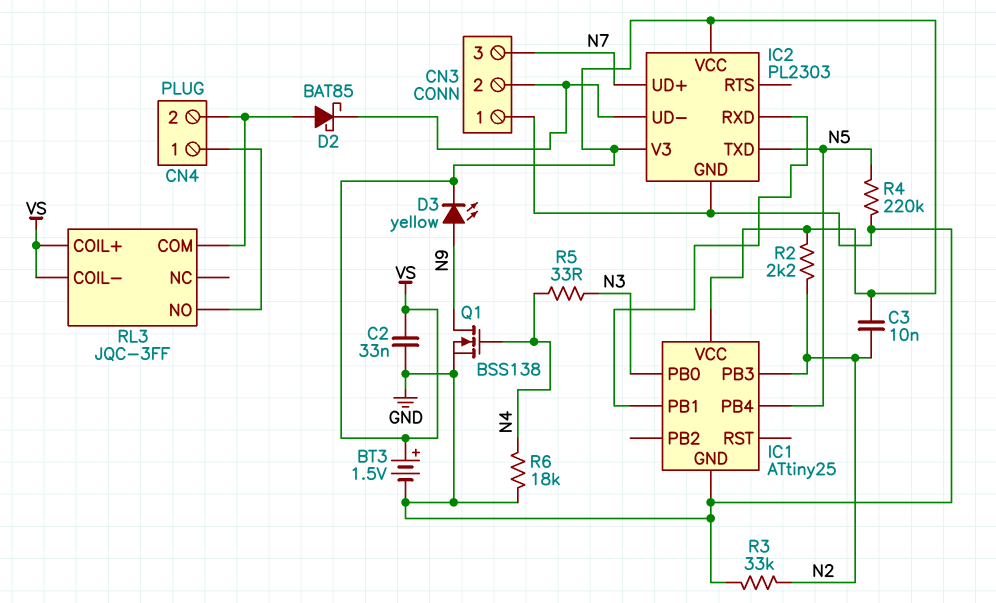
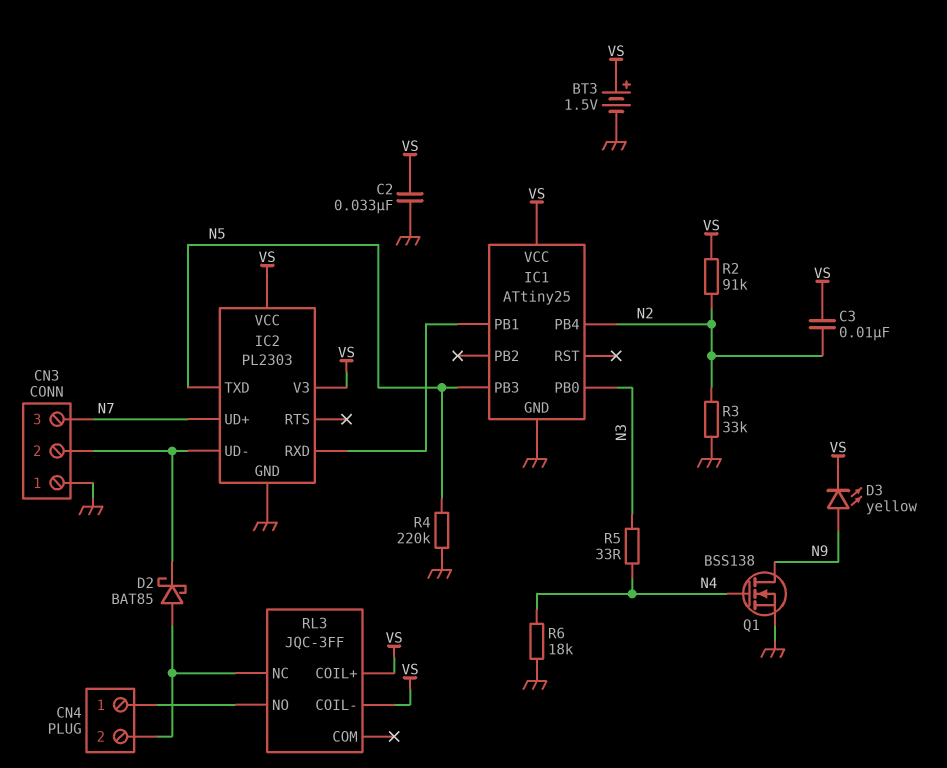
IC1 pin PB3: N2 -> N5
IC1 pin PB4: N5 -> N2
R2: 2.2k (N2, VS) -> 91k (N2, VS)
RL3 pin COM: CN4/2 -> none
RL3 pin NC: none -> CN4/2

